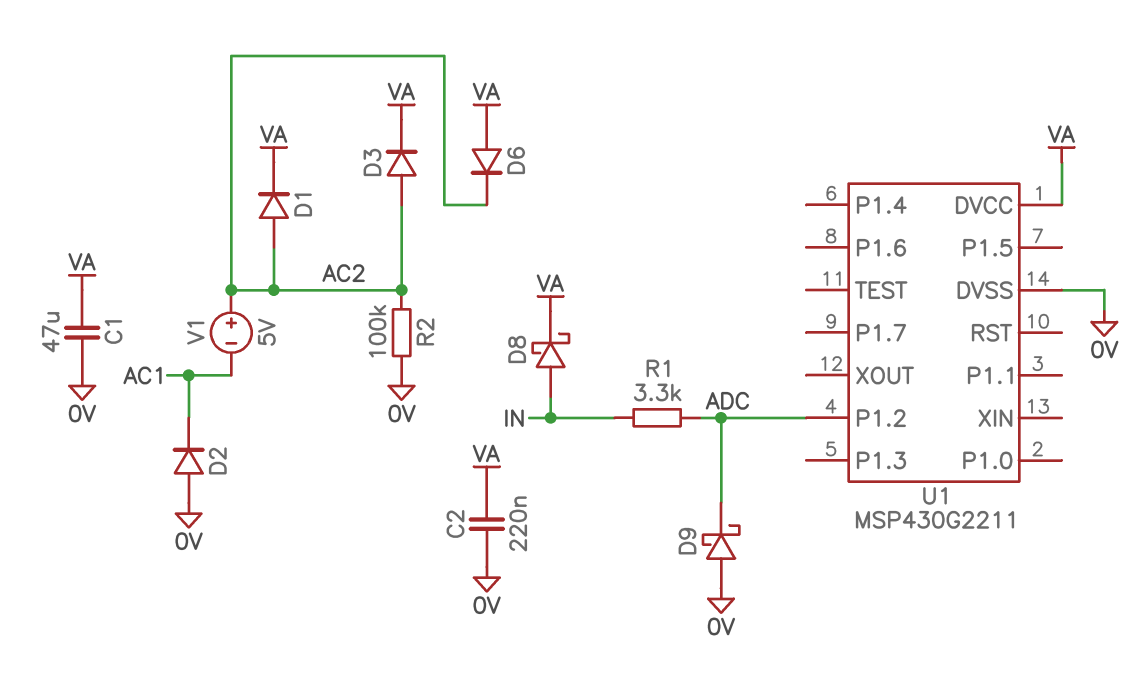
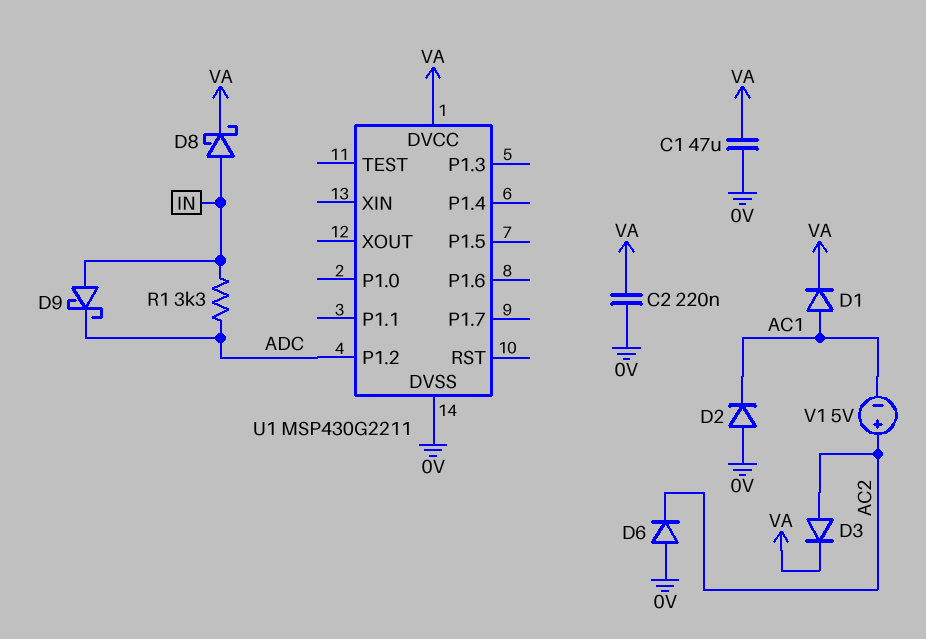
D1: diode (A AC2, K VA) -> diode (A AC1, K VA)
D6: diode (A VA, K AC2) -> diode (A 0V, K AC2)
D9: schottky (A 0V, K ADC) -> schottky (A IN, K ADC)
R2: 100k (0V, AC2) -> none

